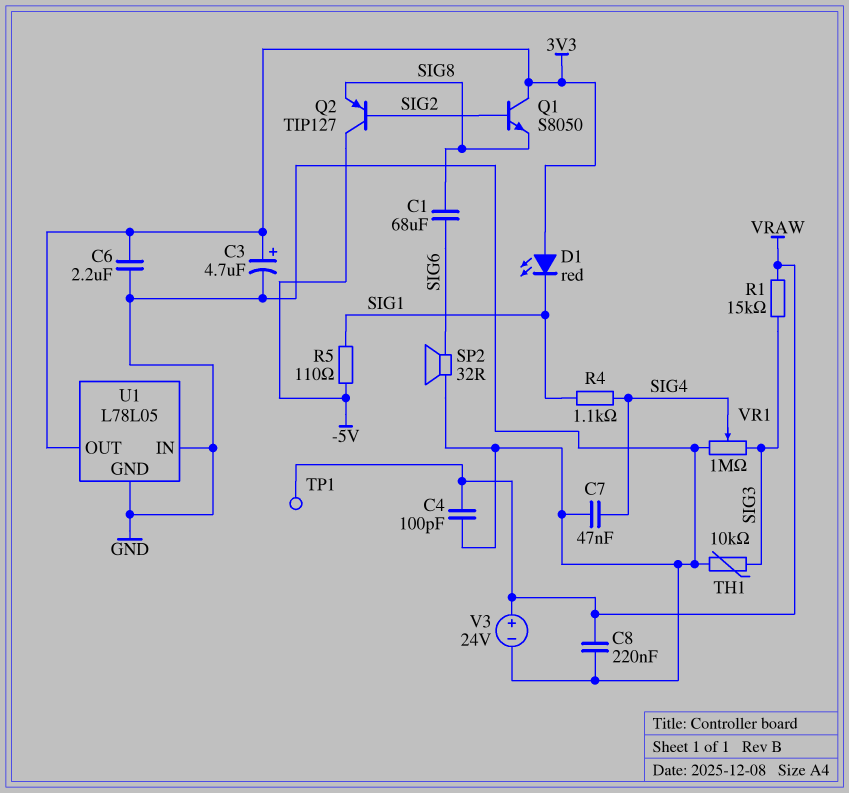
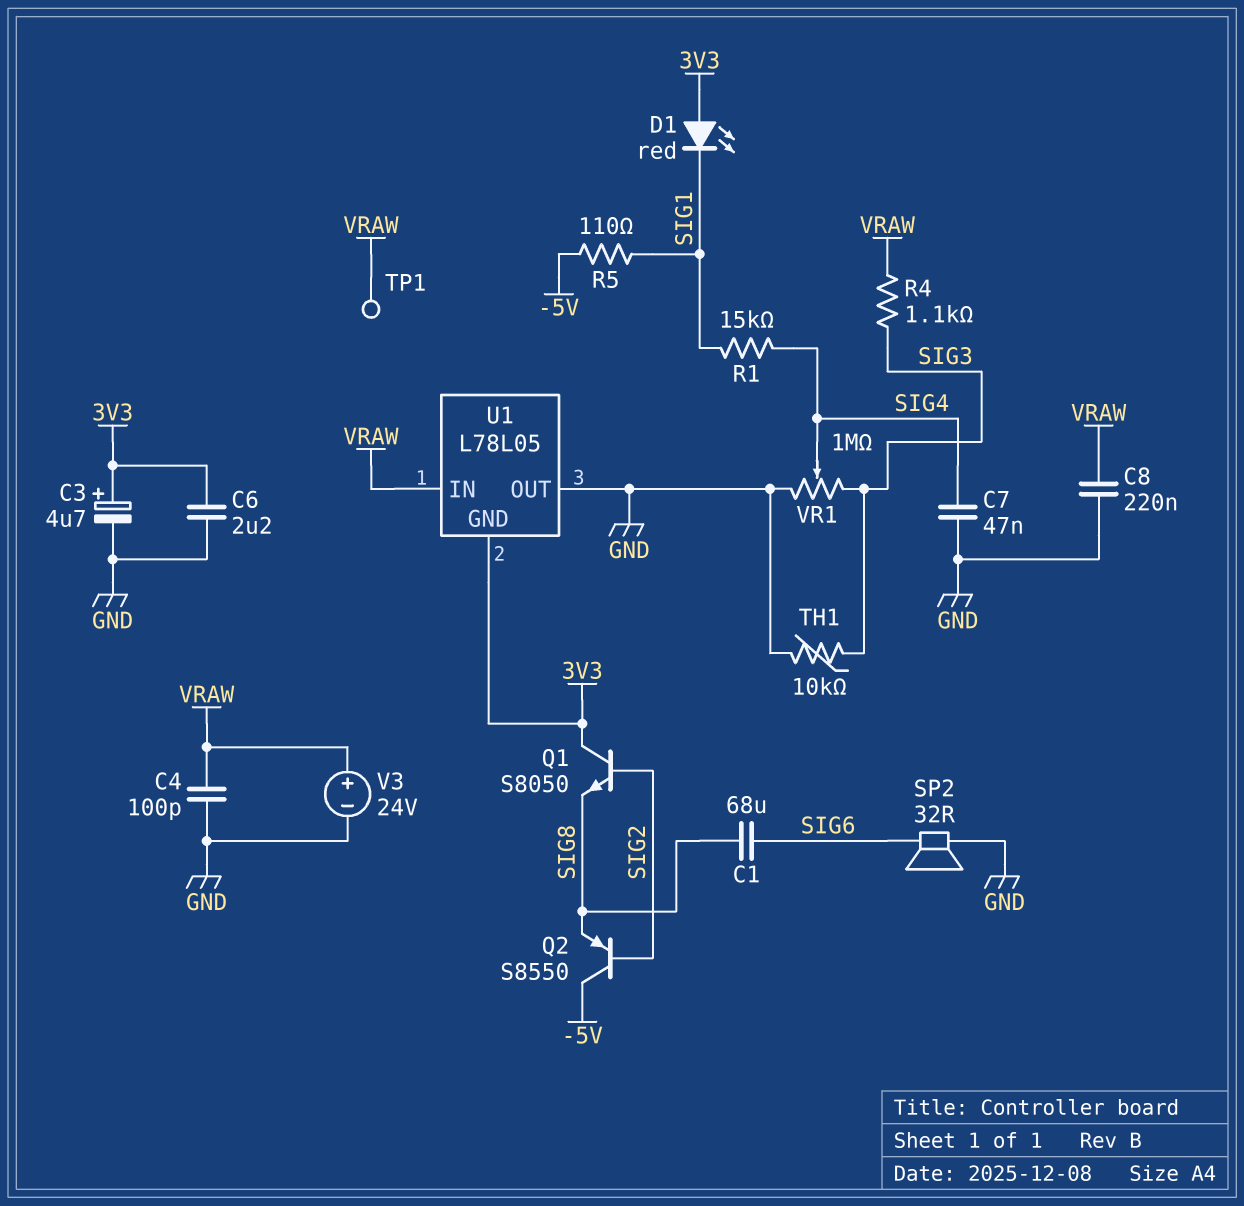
Q2: PNP TIP127 (B SIG2, C -5V, E SIG8) -> PNP S8550 (B SIG2, C -5V, E SIG8)
R1: 15k (SIG3, VRAW) -> 15k (SIG1, SIG4)
R4: 1.1k (SIG1, SIG4) -> 1.1k (SIG3, VRAW)
U1 pin GND: GND -> 3V3
U1 pin IN: GND -> VRAW
U1 pin OUT: 3V3 -> GND

